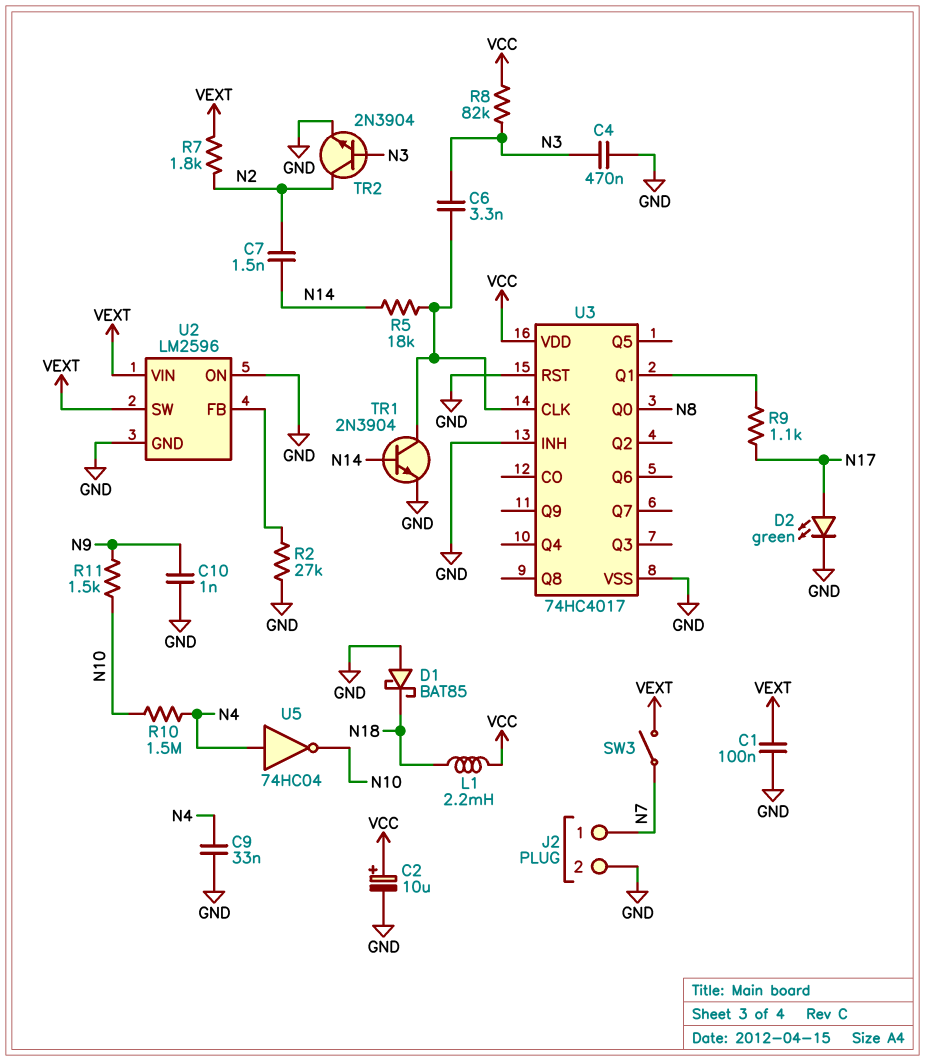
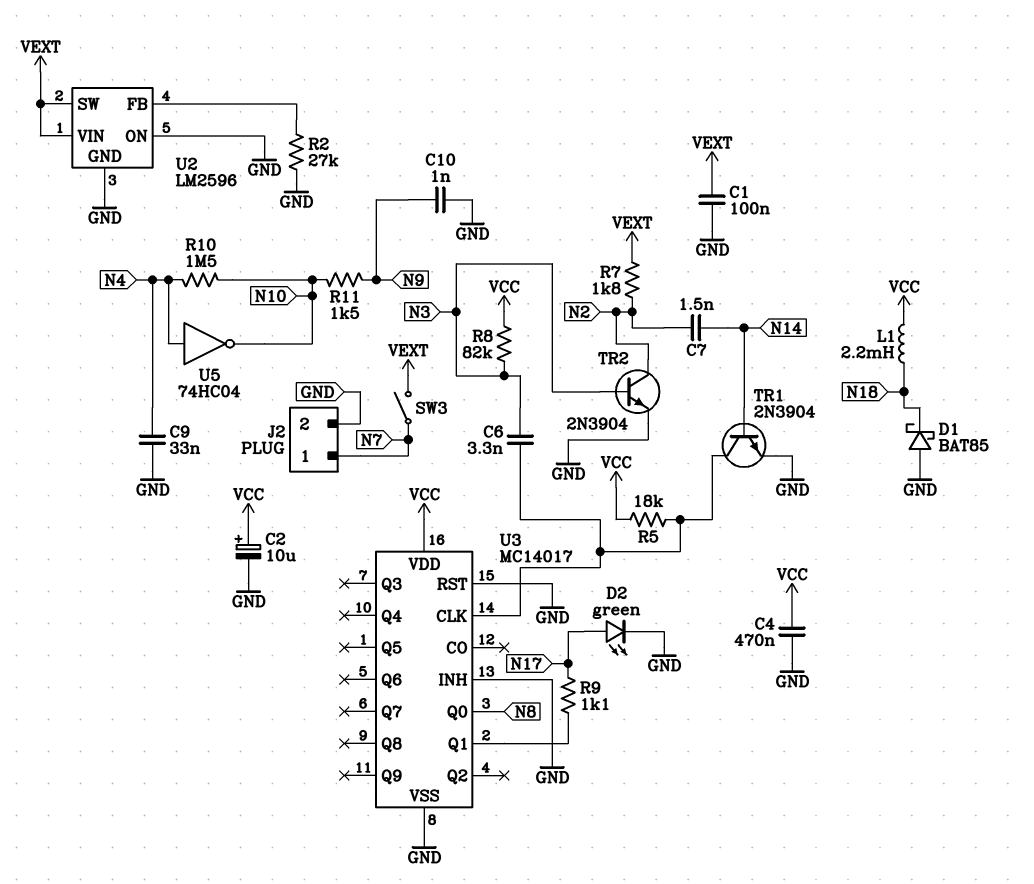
C4: 470nF (GND, N3) -> 470nF (GND, VCC)
R5: 18k (N14, U3/CLK) -> 18k (U3/CLK, VCC)
U3: 74HC4017 -> MC14017

